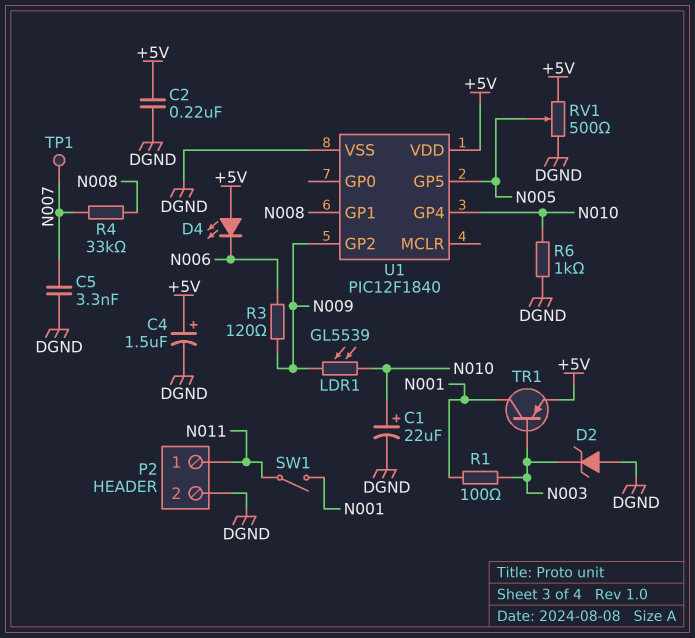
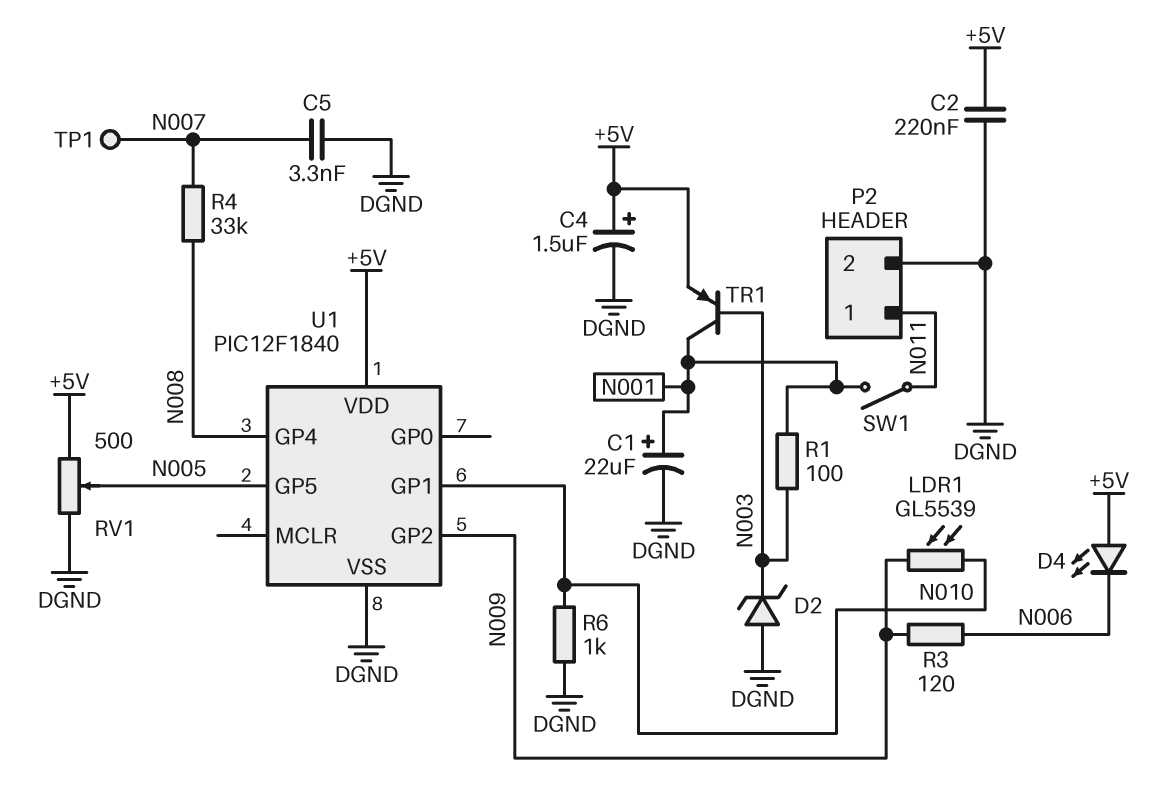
C1: 22uF (plus N010, minus DGND) -> 22uF (plus N001, minus DGND)
U1 pin GP1: N008 -> N010
U1 pin GP4: N010 -> N008

